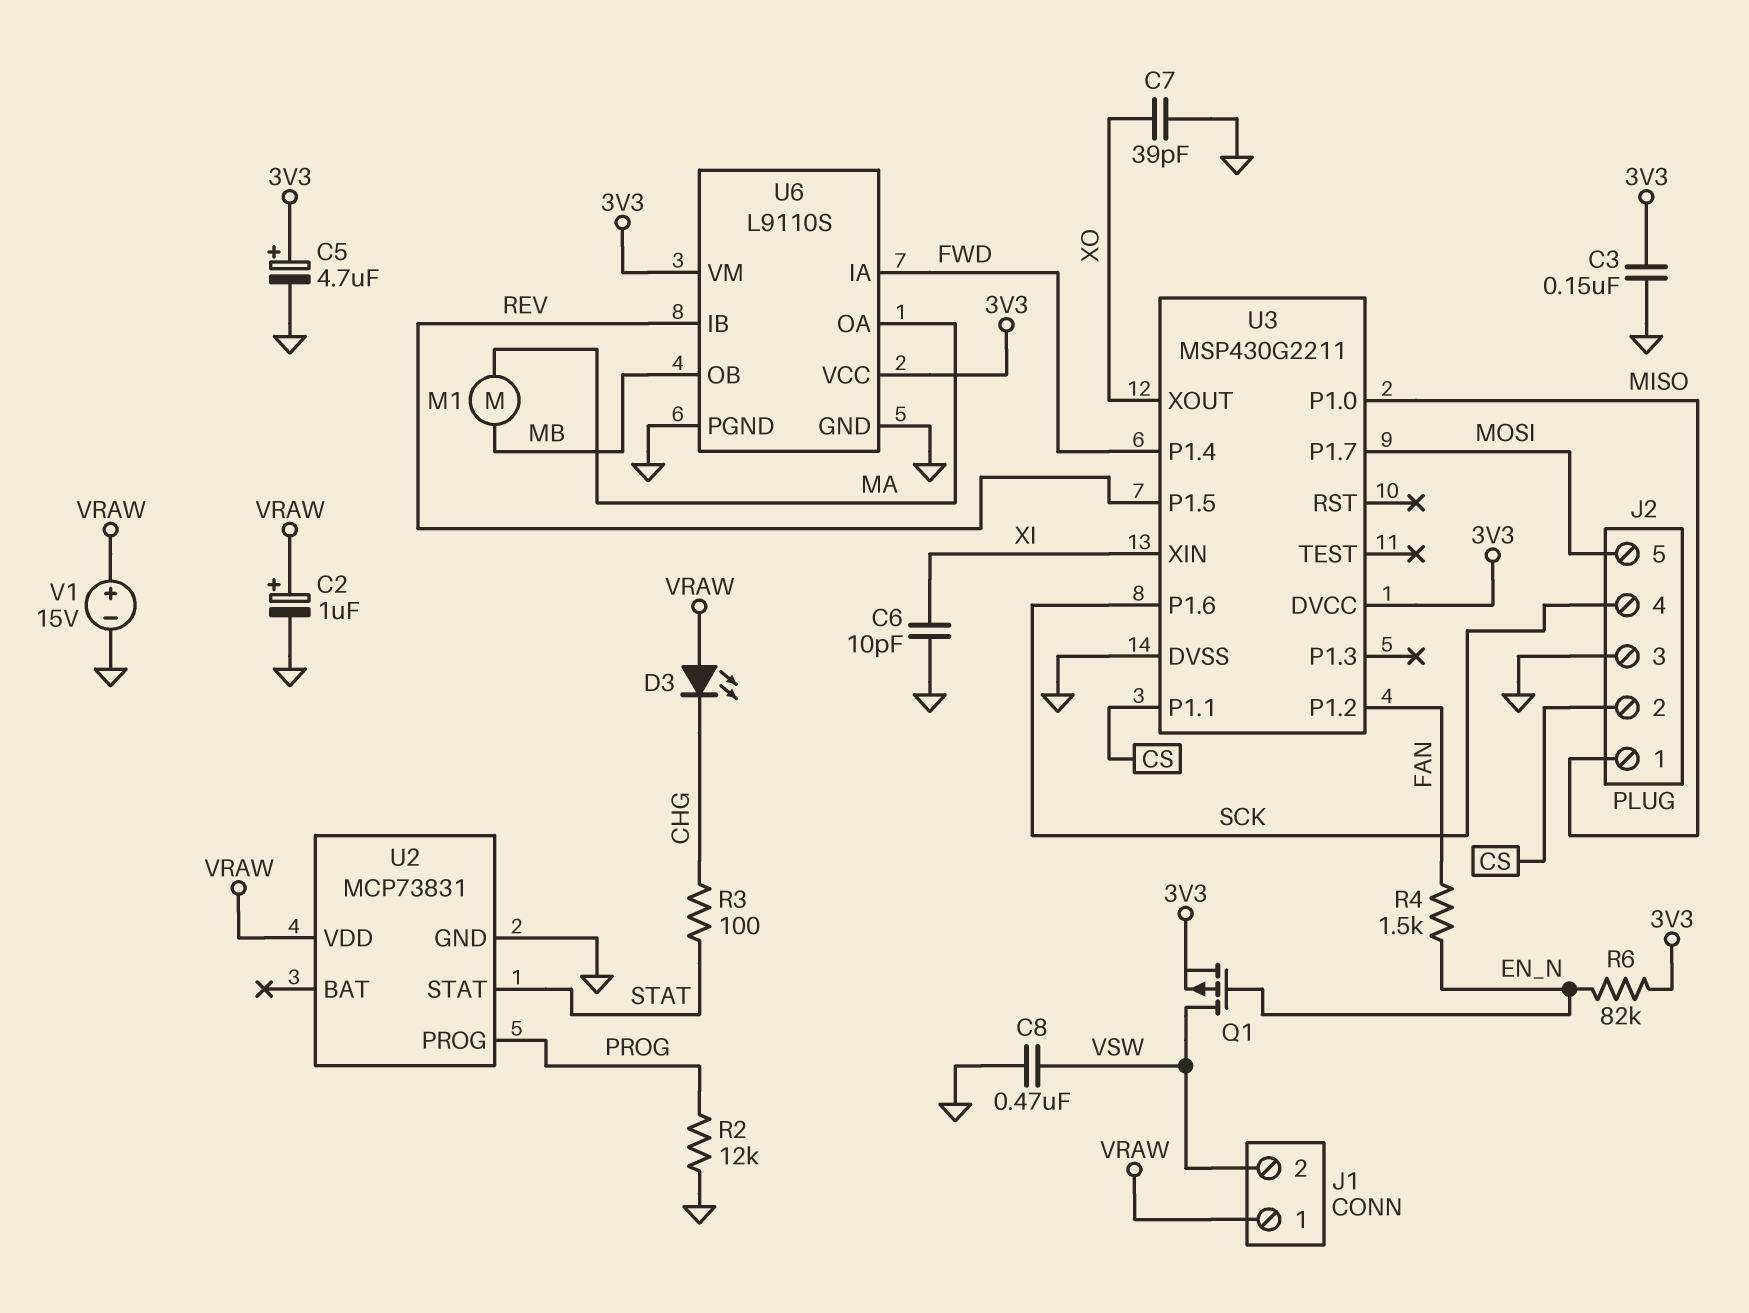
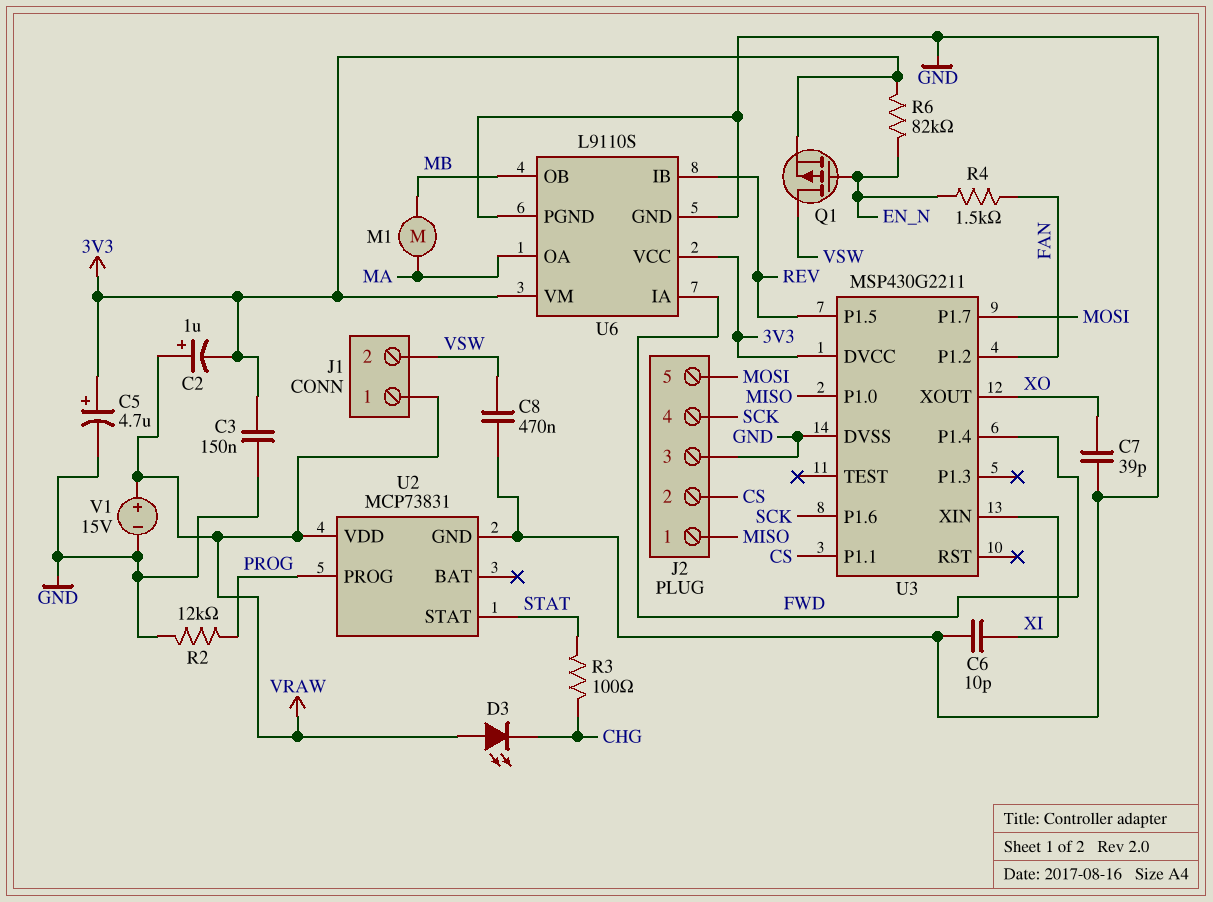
C2: 1uF (plus VRAW, minus GND) -> 1uF (plus VRAW, minus 3V3)

